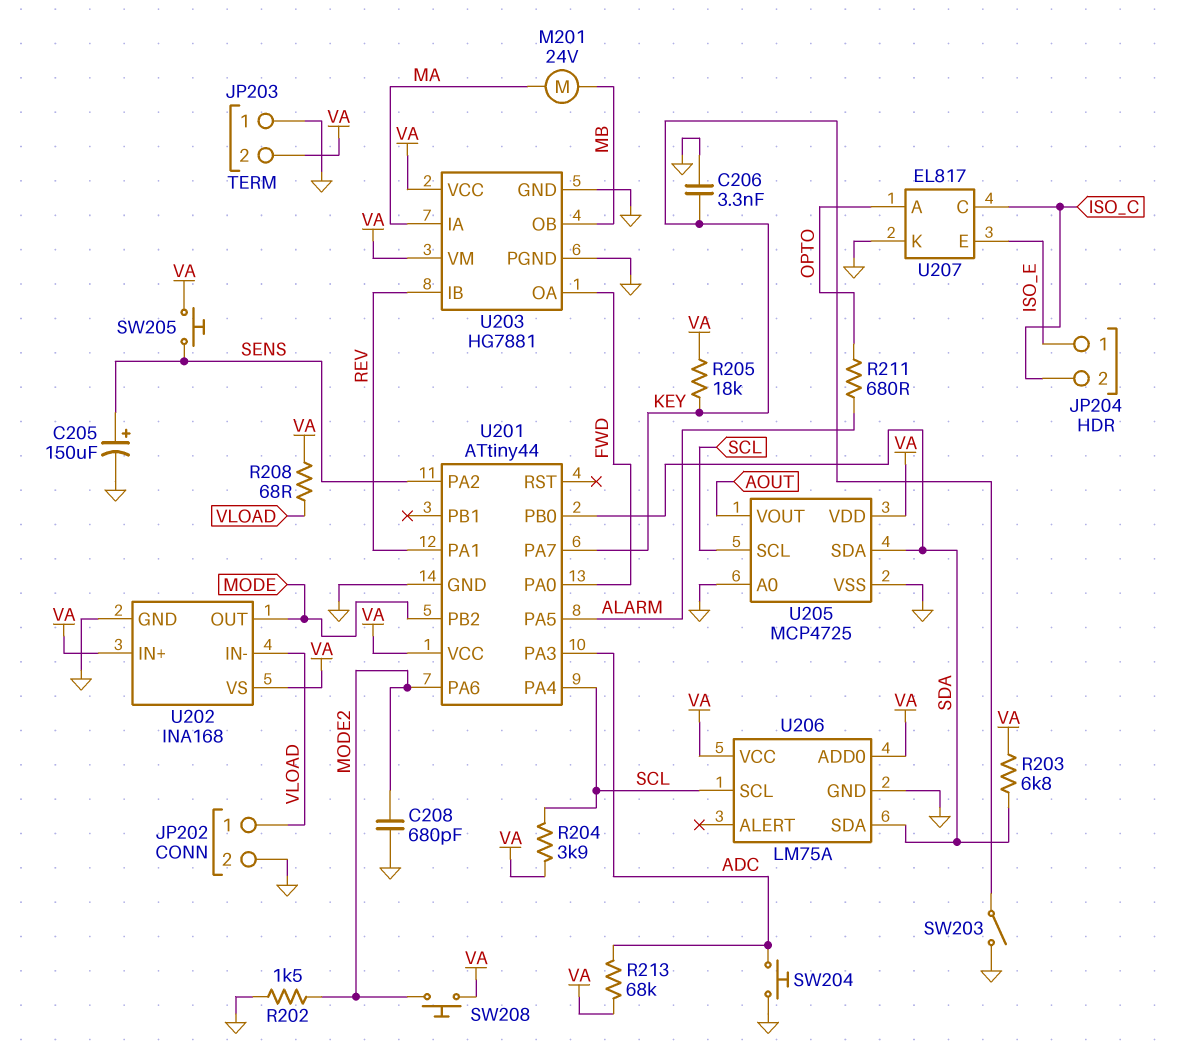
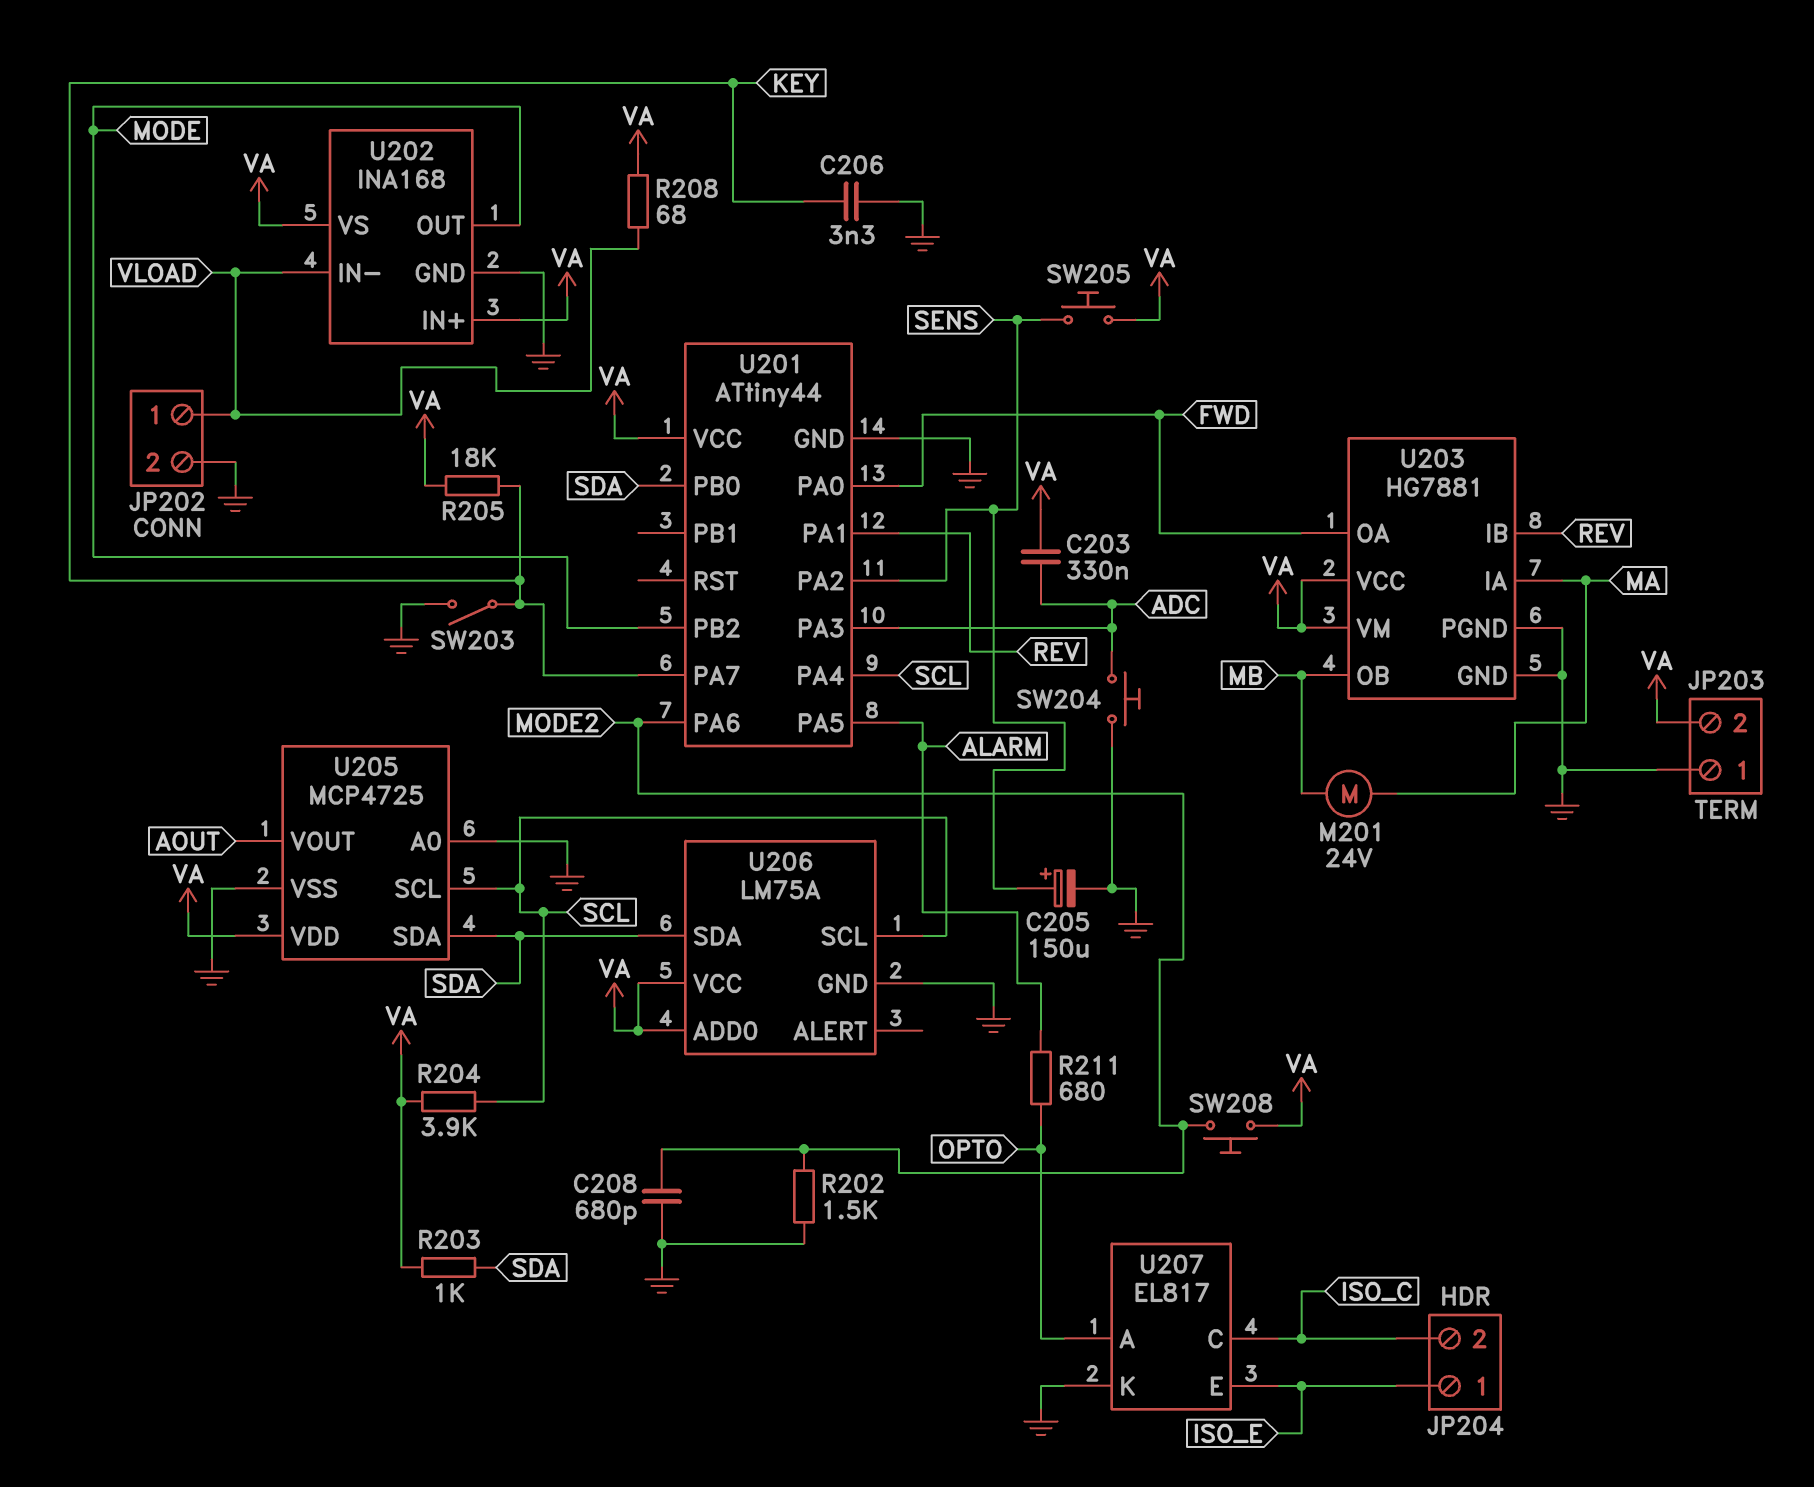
C203: none -> 330nF (ADC, VA)
R203: 6.8k (SDA, VA) -> 1k (SDA, VA)
R213: 68k (ADC, VA) -> none

